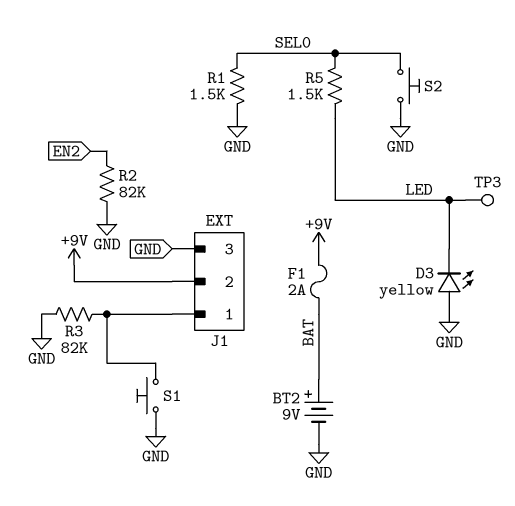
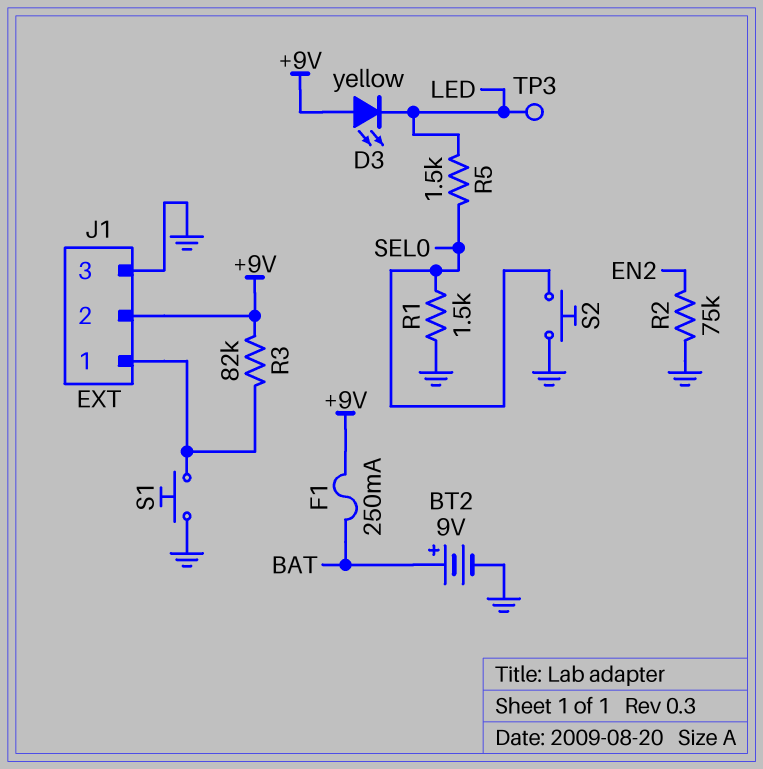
D3: LED yellow (A GND, K LED) -> LED yellow (A +9V, K LED)
F1: 2A (+9V, BAT) -> 250mA (+9V, BAT)
R2: 82k (EN2, GND) -> 75k (EN2, GND)
R3: 82k (GND, J1/1) -> 82k (+9V, J1/1)

